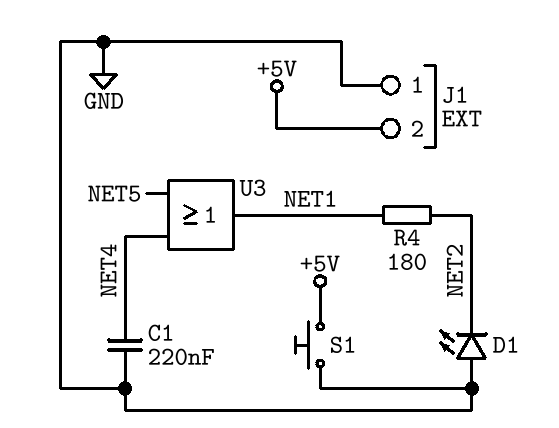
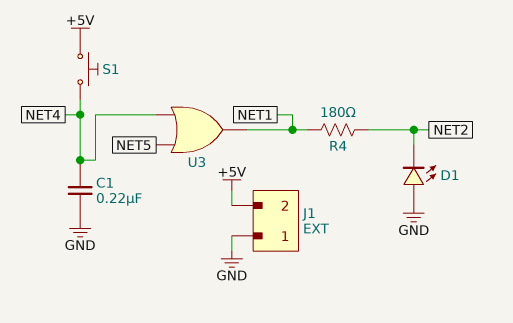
S1: button (+5V, GND) -> button (+5V, NET4)

